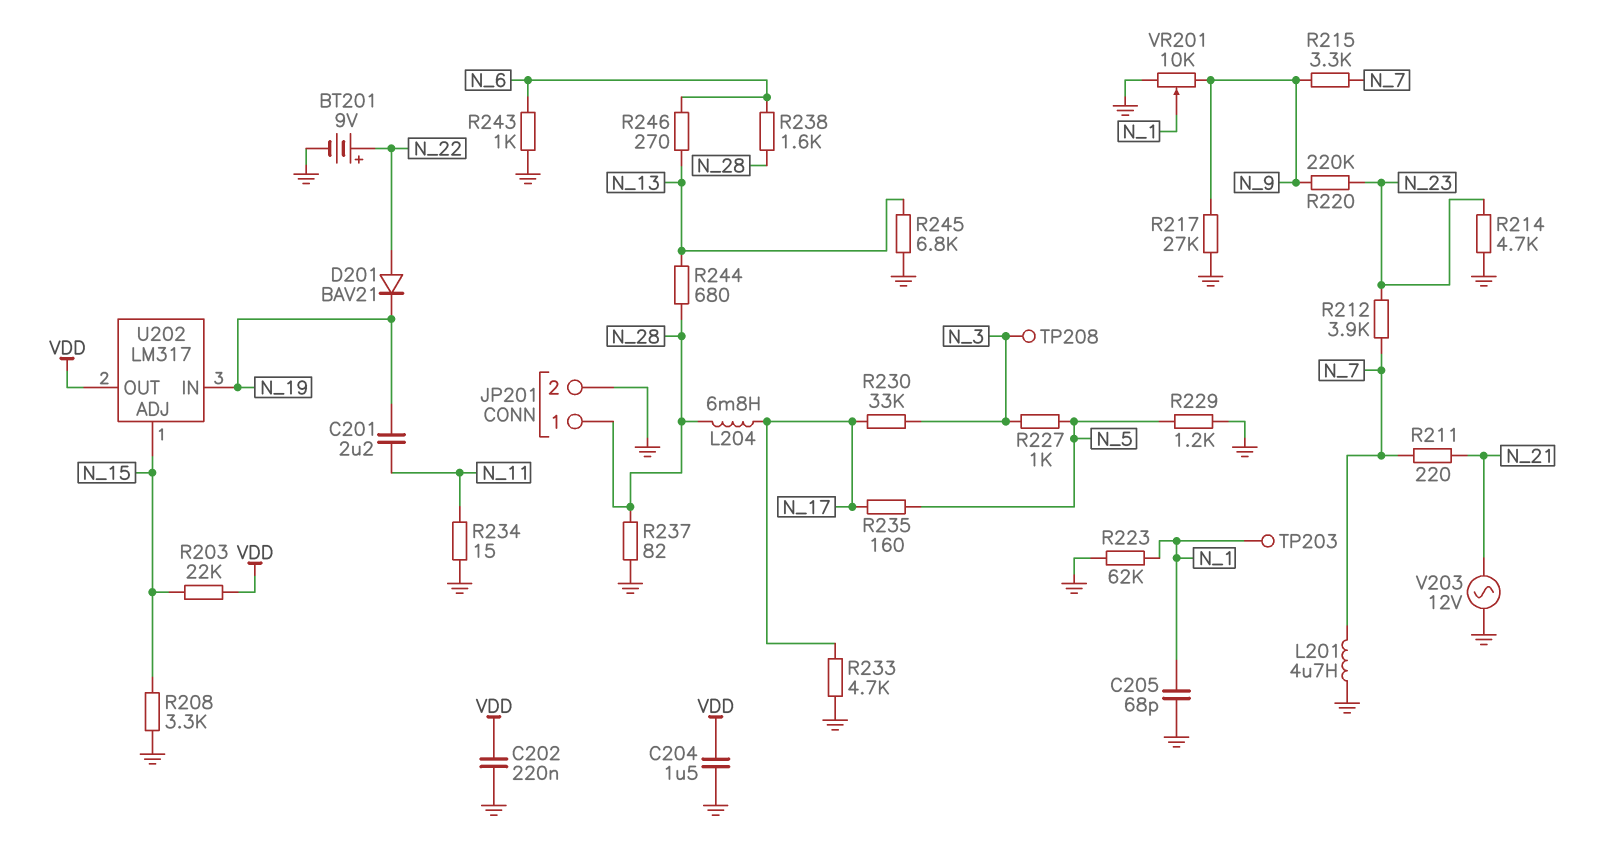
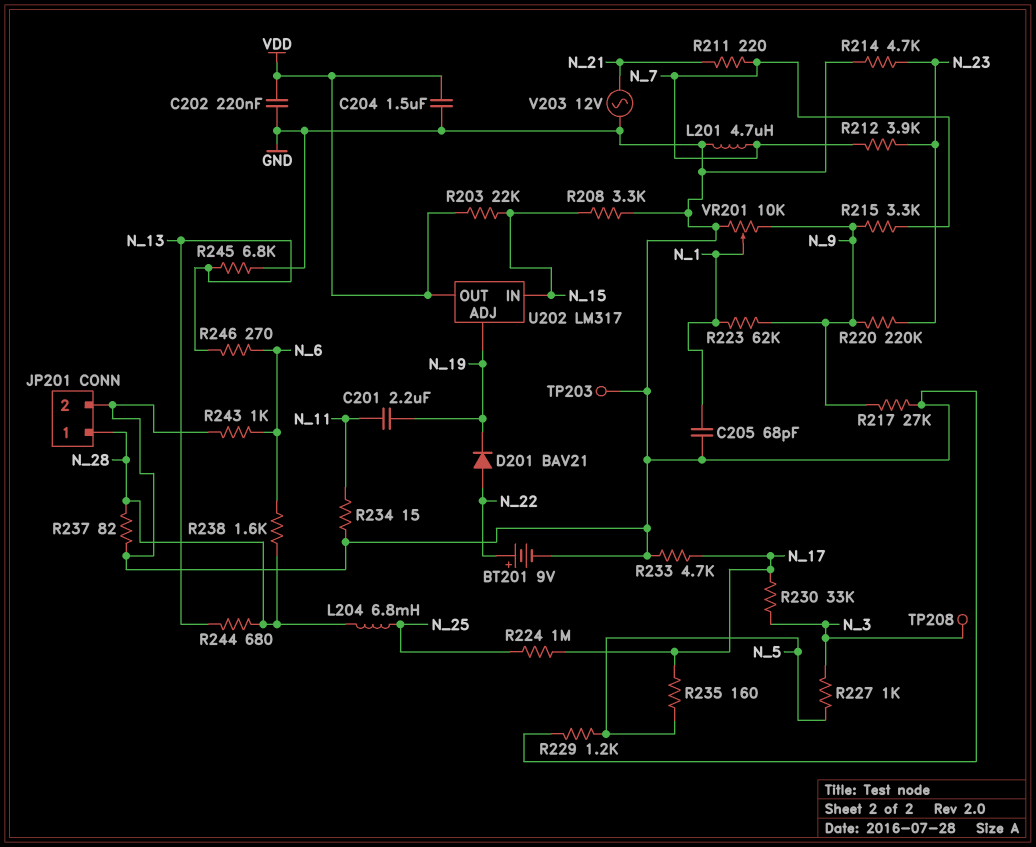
L204: 6.8mH (N_17, N_28) -> 6.8mH (N_25, N_28)
R223: 62k (GND, N_1) -> 62k (N_1, N_9)
R224: none -> 1M (N_17, N_25)
TP203: test point (N_1) -> test point (GND)
U202 pin ADJ: N_15 -> N_19
U202 pin IN: N_19 -> N_15

